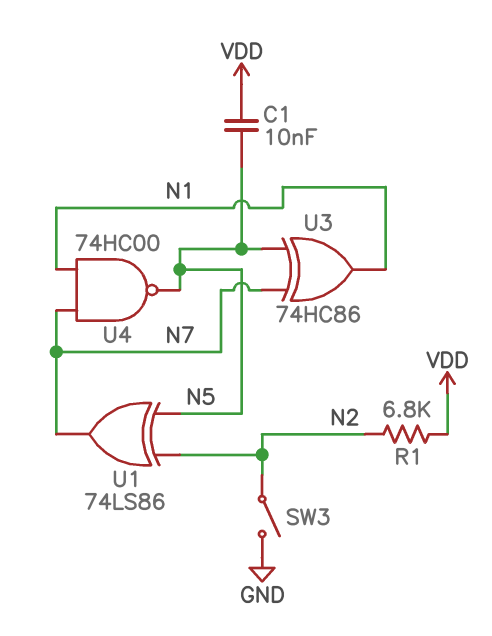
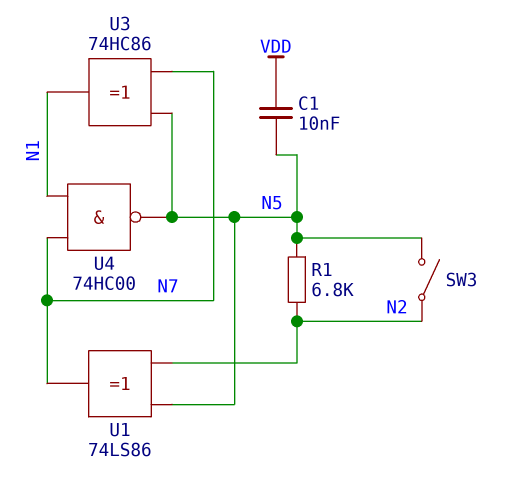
R1: 6.8k (N2, VDD) -> 6.8k (N2, N5)
SW3: switch (GND, N2) -> switch (N2, N5)

